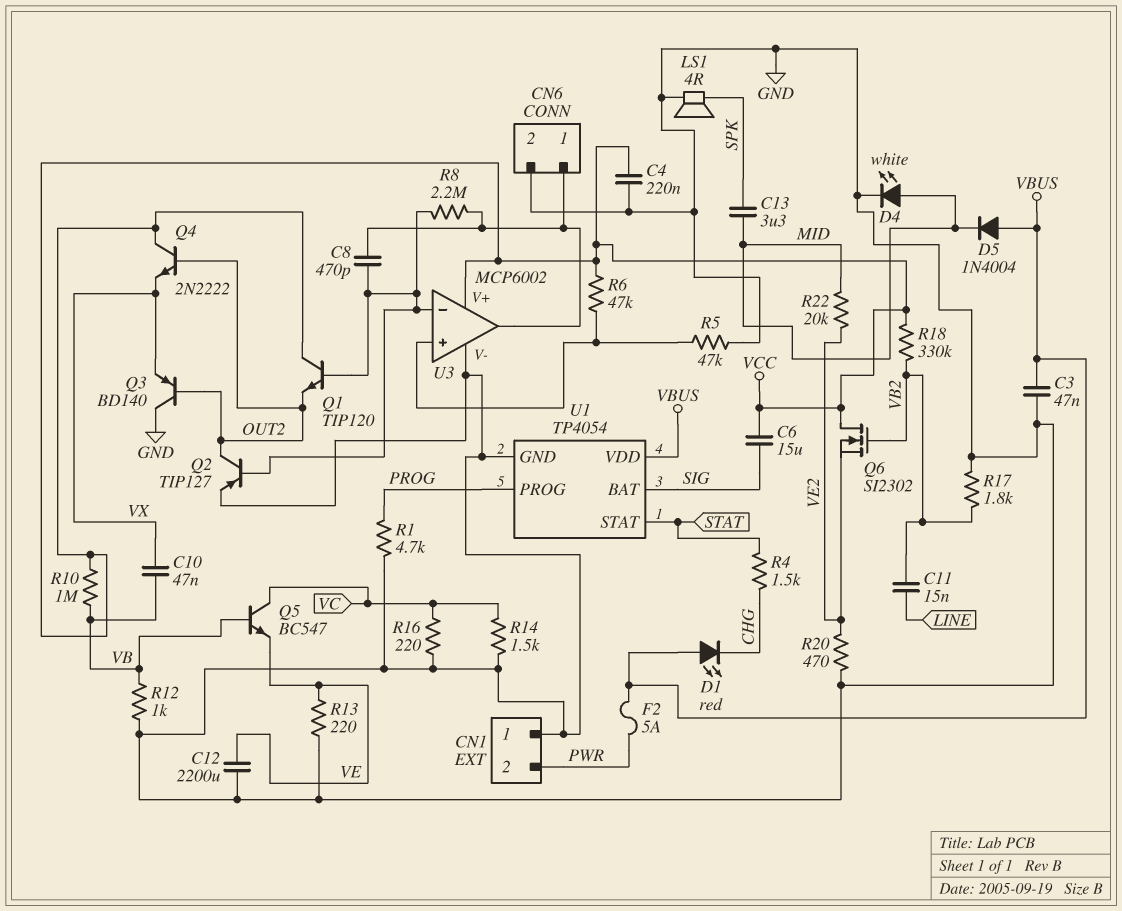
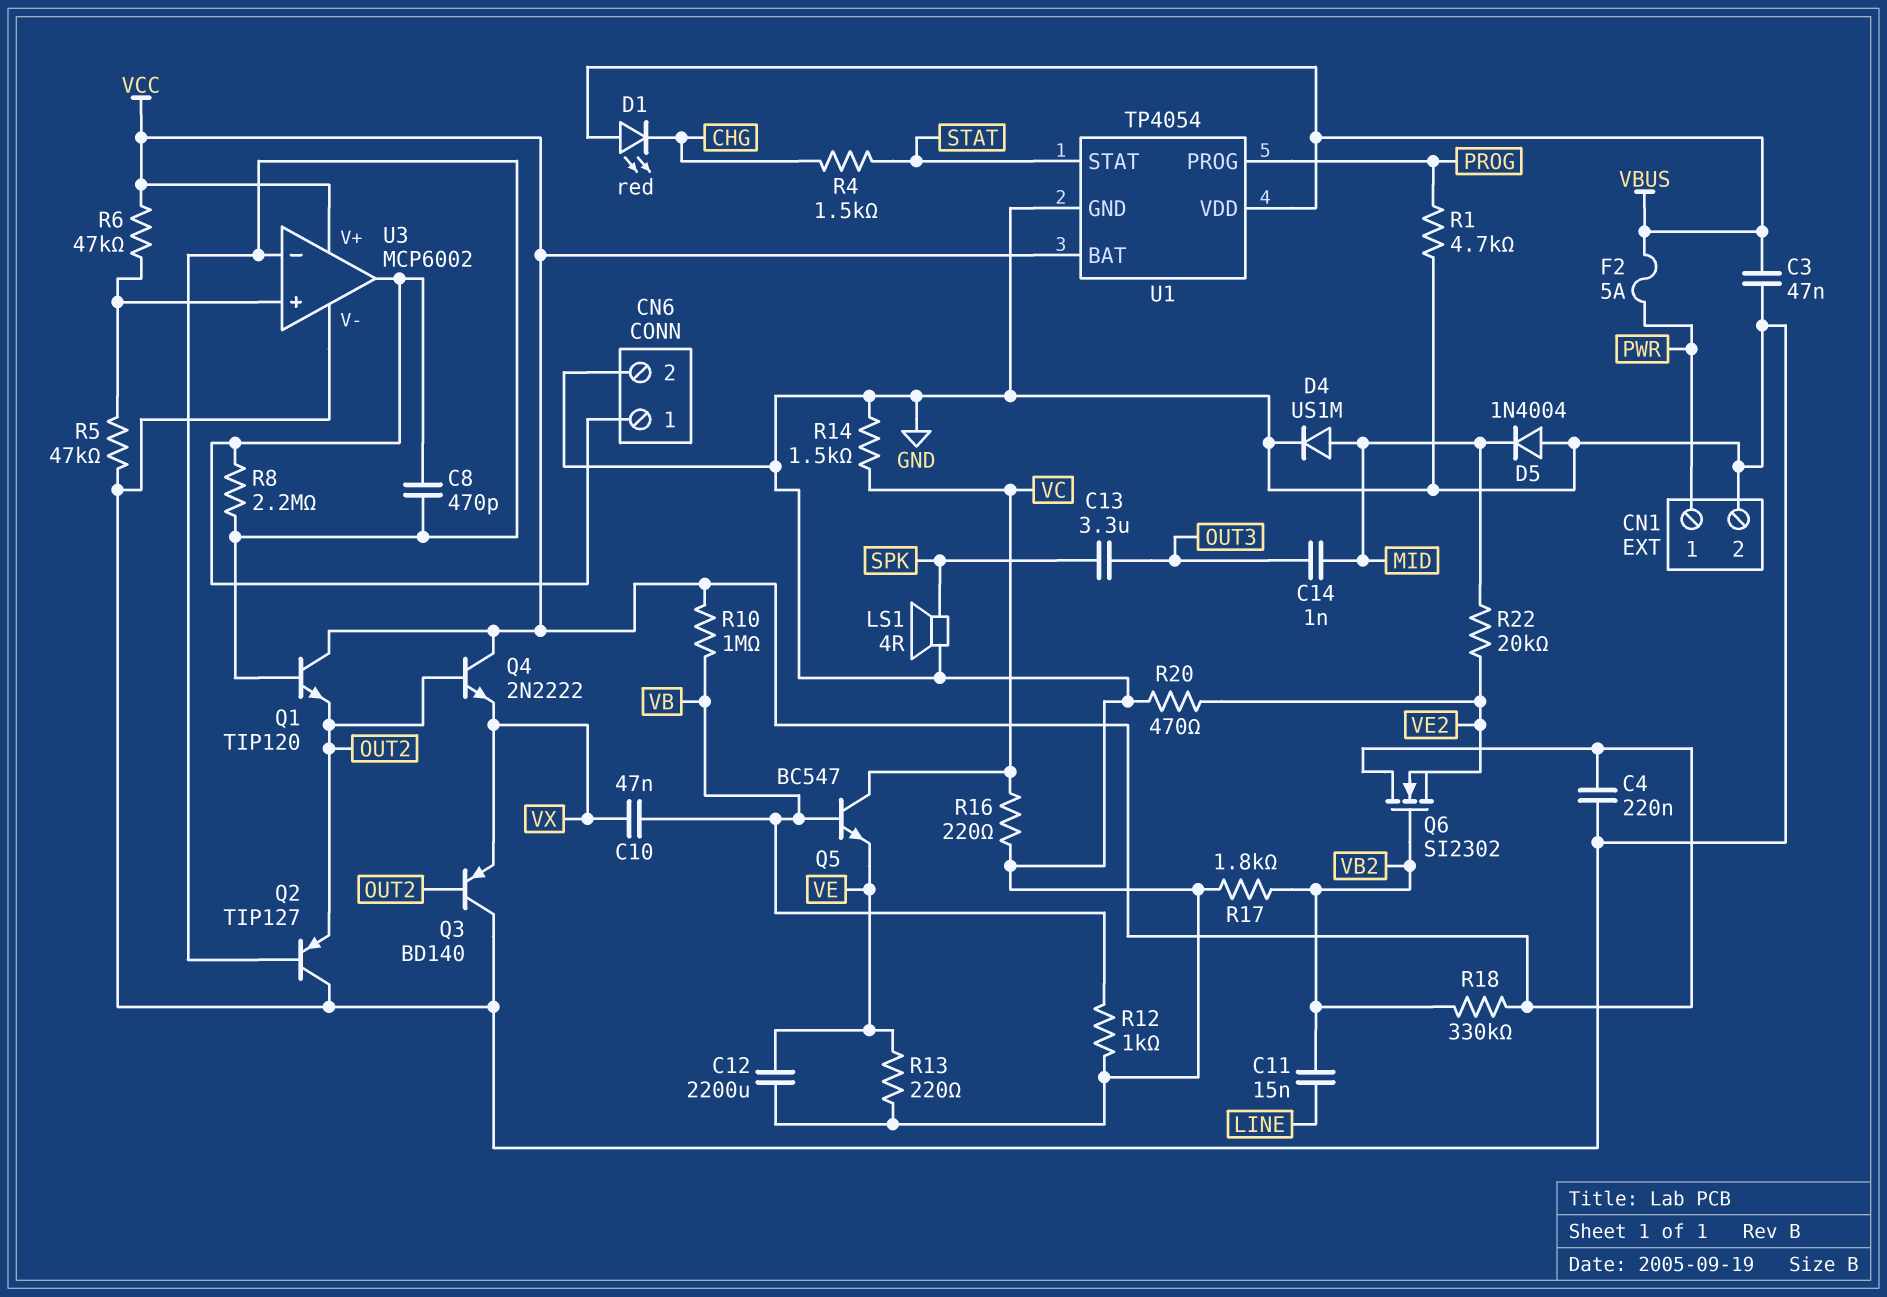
C6: 15uF (SIG, VCC) -> none
C13: 3.3uF (MID, SPK) -> 3.3uF (OUT3, SPK)
C14: none -> 1nF (MID, OUT3)
CN1 pin 1: GND -> PWR
CN1 pin 2: PWR -> GND
D4: LED white (A MID, K GND) -> diode US1M (A MID, K GND)
D5: diode 1N4004 (A VBUS, K MID) -> diode 1N4004 (A GND, K MID)
Q2: PNP TIP127 (B U3/in-, C OUT2, E GND) -> PNP TIP127 (B U3/in-, C GND, E OUT2)
U1 pin BAT: SIG -> VCC

